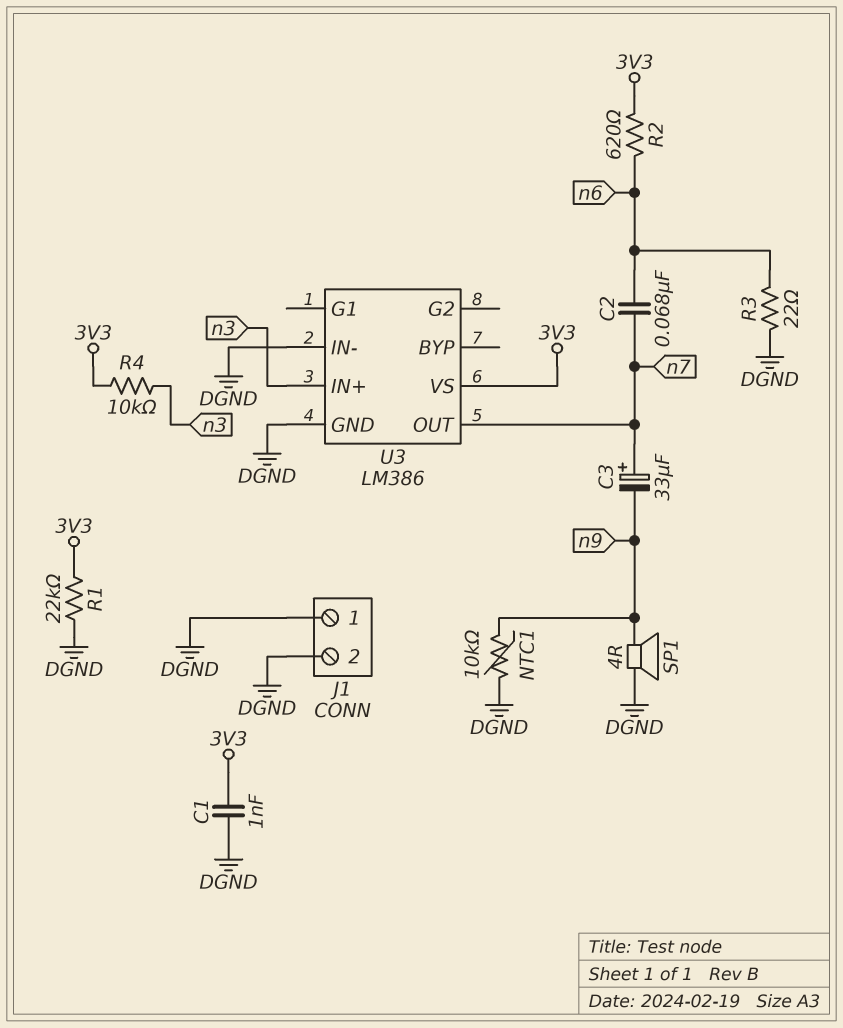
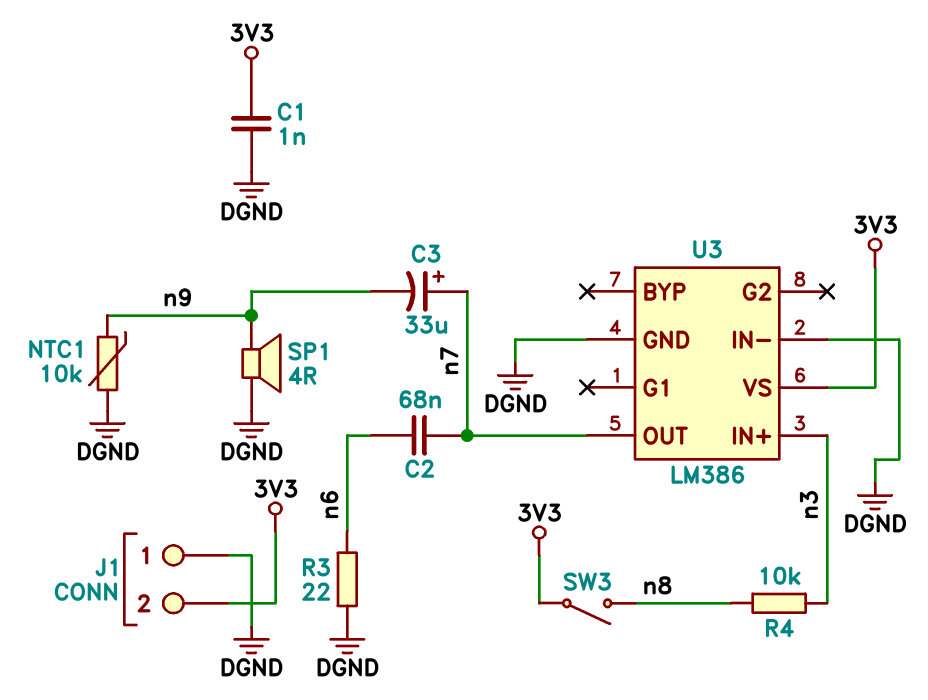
J1 pin 2: DGND -> 3V3
R1: 22k (3V3, DGND) -> none
R2: 620 (3V3, n6) -> none
R4: 10k (3V3, n3) -> 10k (n3, n8)
SW3: none -> switch (3V3, n8)

